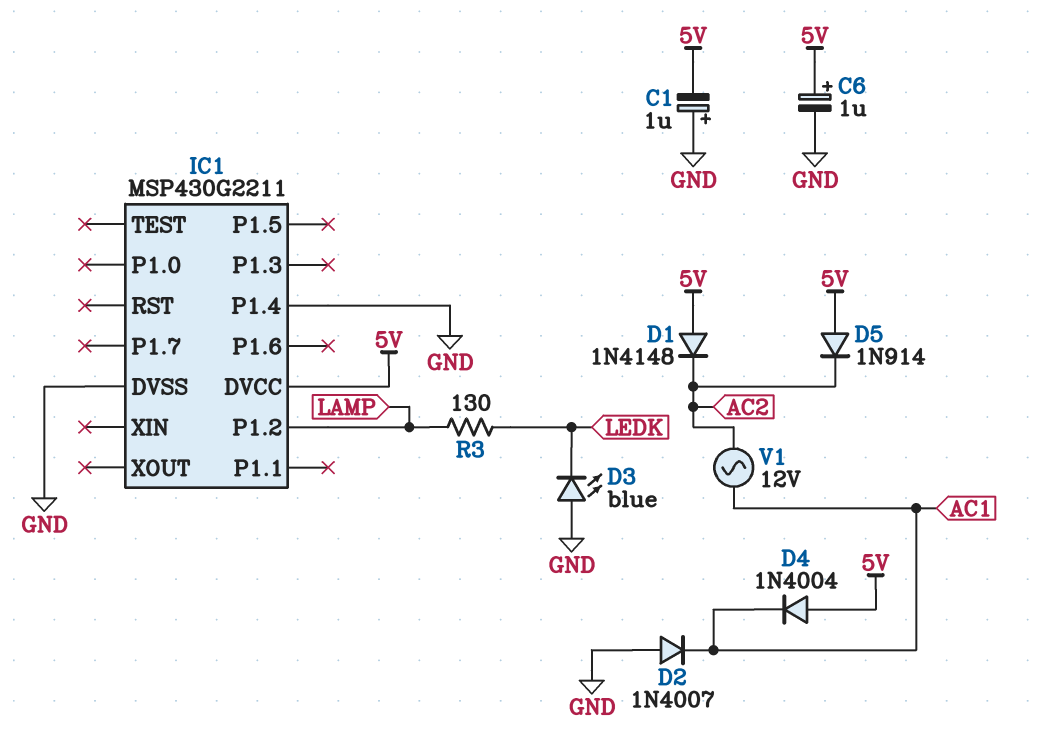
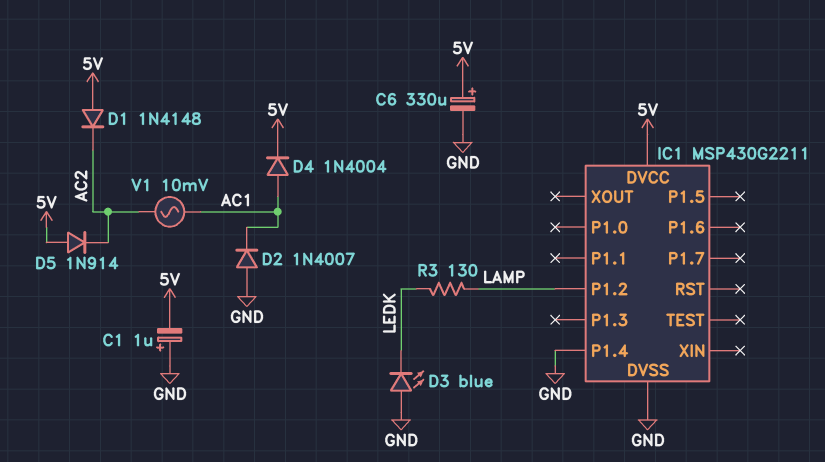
C6: 1uF (plus 5V, minus GND) -> 330uF (plus 5V, minus GND)
D4: diode 1N4004 (A 5V, K AC1) -> diode 1N4004 (A AC1, K 5V)
V1: AC 12V (AC1, AC2) -> AC 10mV (AC1, AC2)

